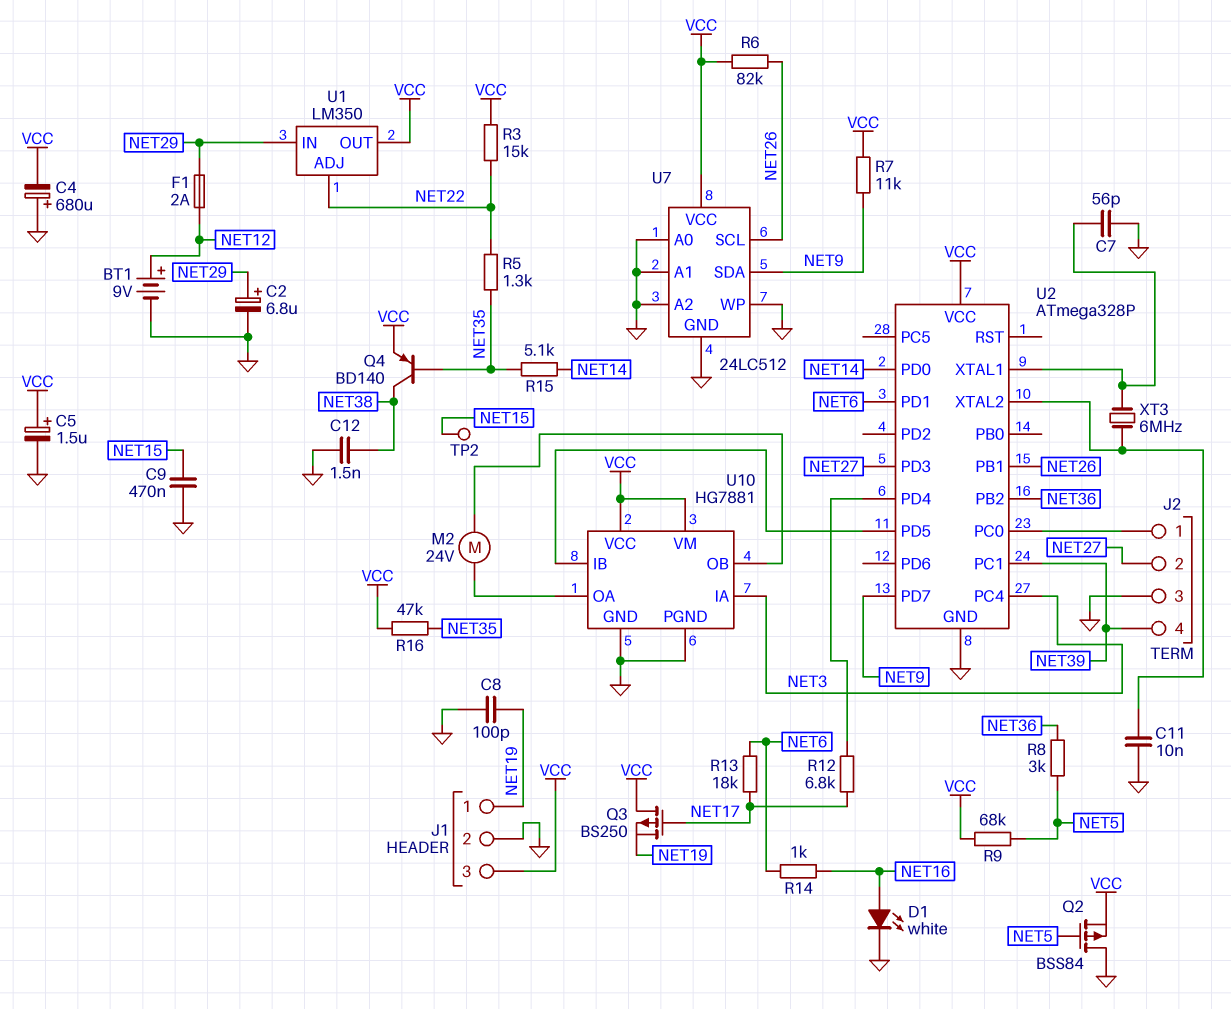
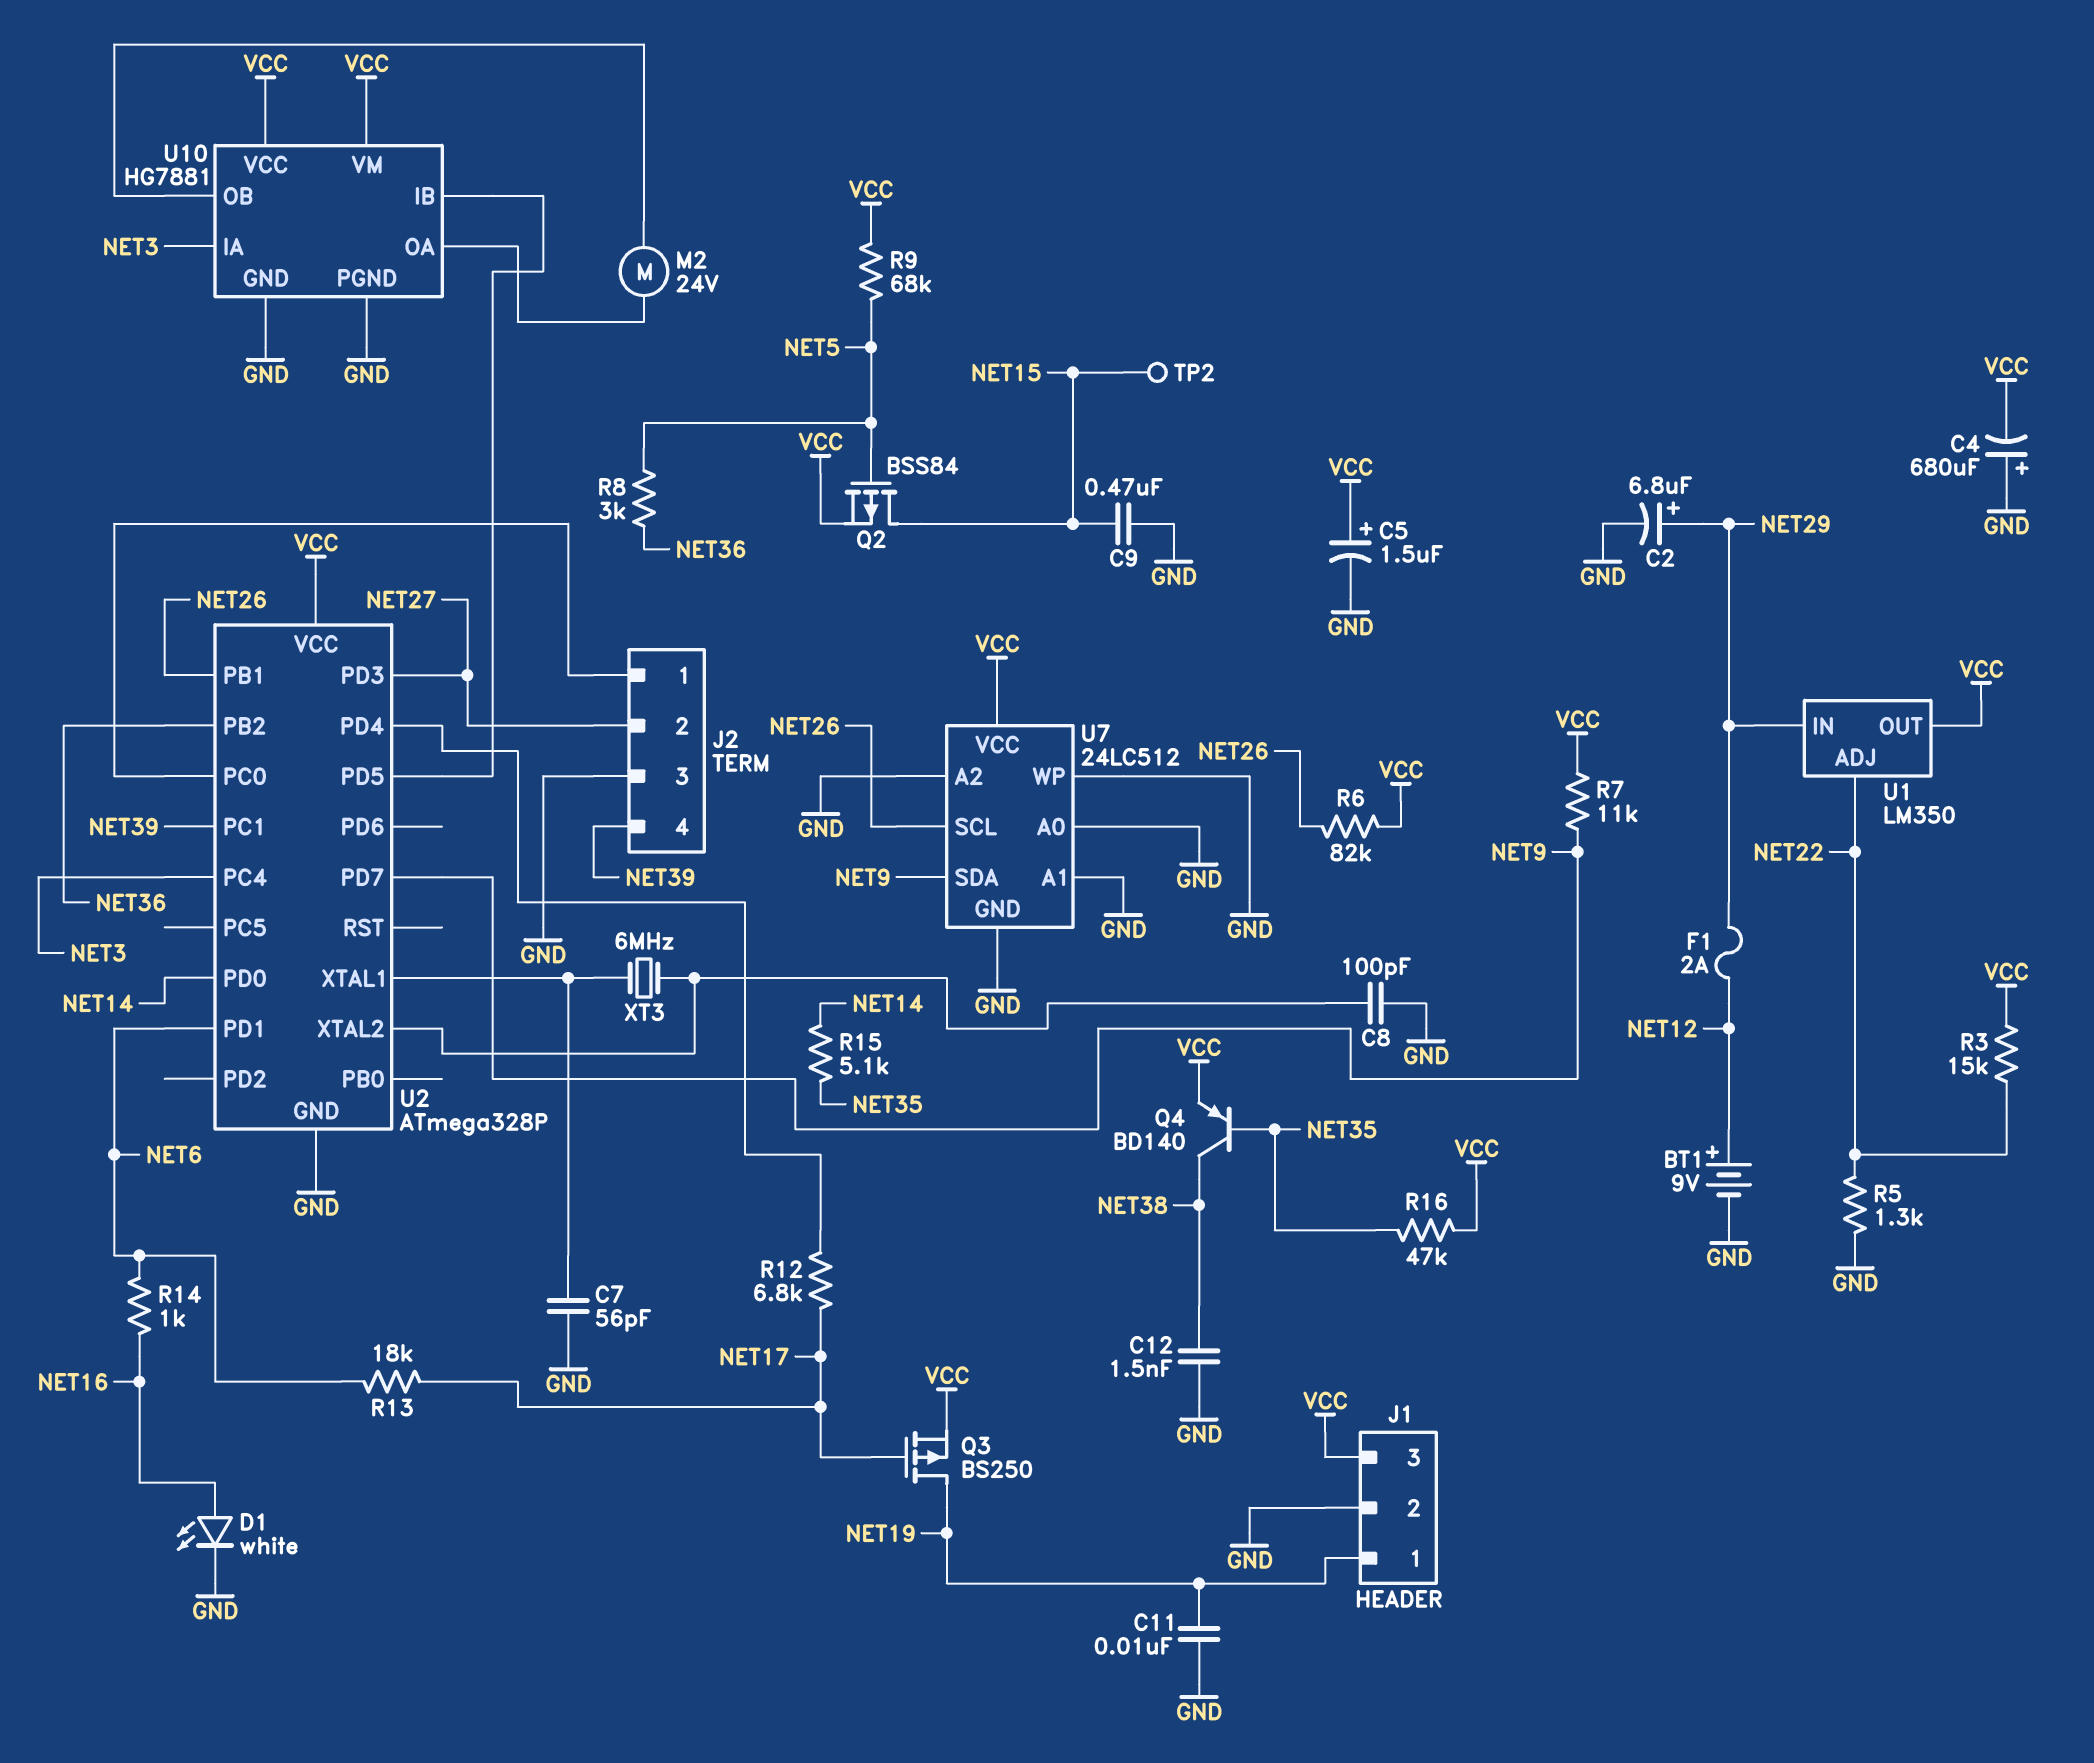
C8: 100pF (GND, NET19) -> 100pF (GND, U2/XTAL2)
C11: 10nF (GND, U2/XTAL2) -> 10nF (GND, NET19)
Q2: PMOS BSS84 (G NET5, D GND, S VCC) -> PMOS BSS84 (G NET5, D NET15, S VCC)
Q3: PMOS BS250 (G NET17, D VCC, S NET19) -> PMOS BS250 (G NET17, D NET19, S VCC)
R5: 1.3k (NET22, NET35) -> 1.3k (GND, NET22)

